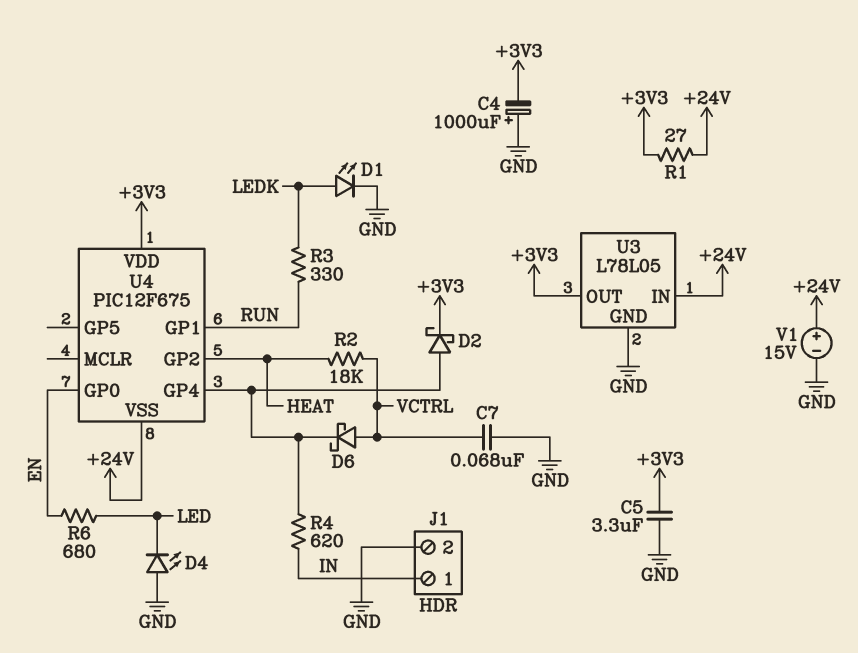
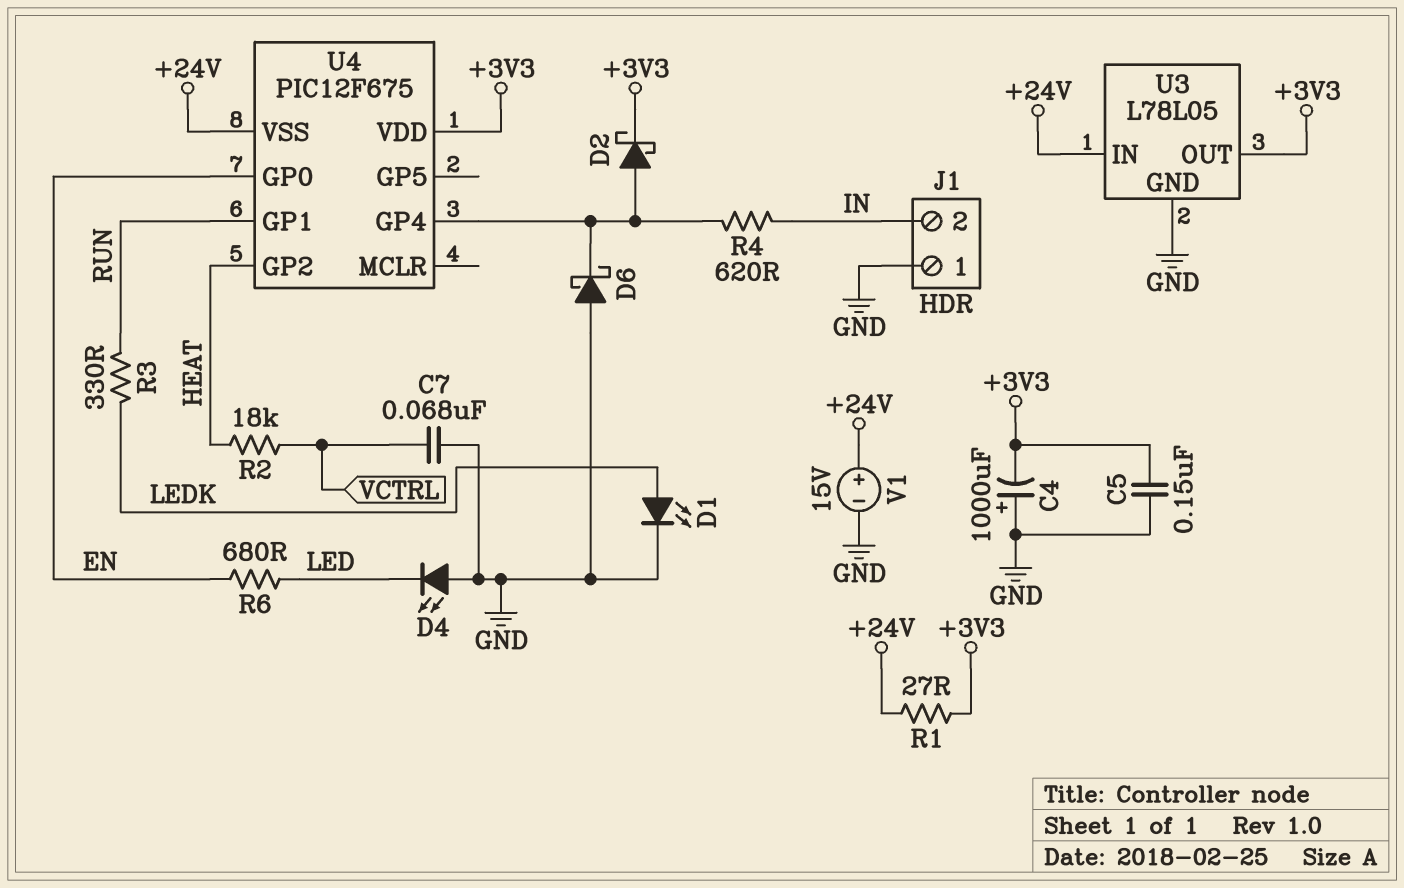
C5: 3.3uF (+3V3, GND) -> 150nF (+3V3, GND)
D6: schottky (A VCTRL, K U4/GP4) -> schottky (A GND, K U4/GP4)
J1 pin 1: IN -> GND
J1 pin 2: GND -> IN

